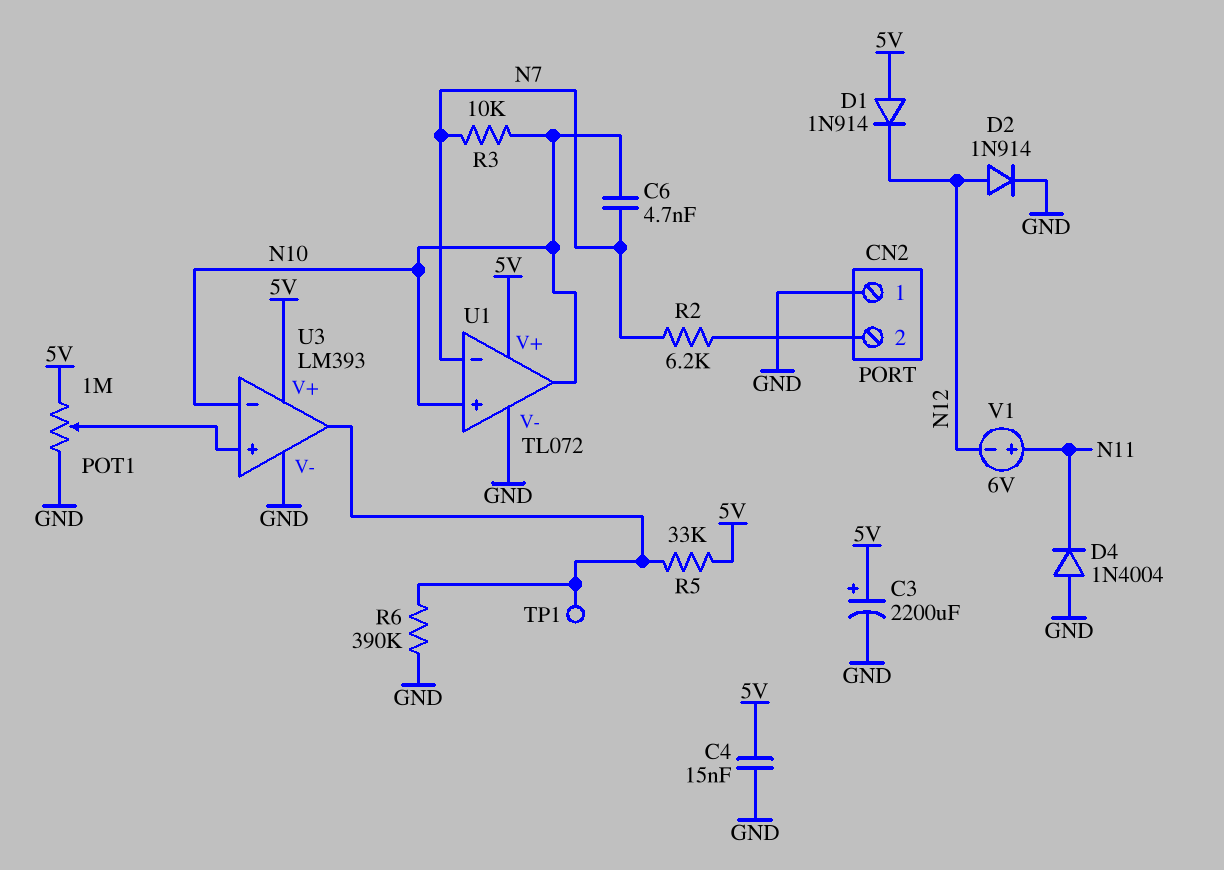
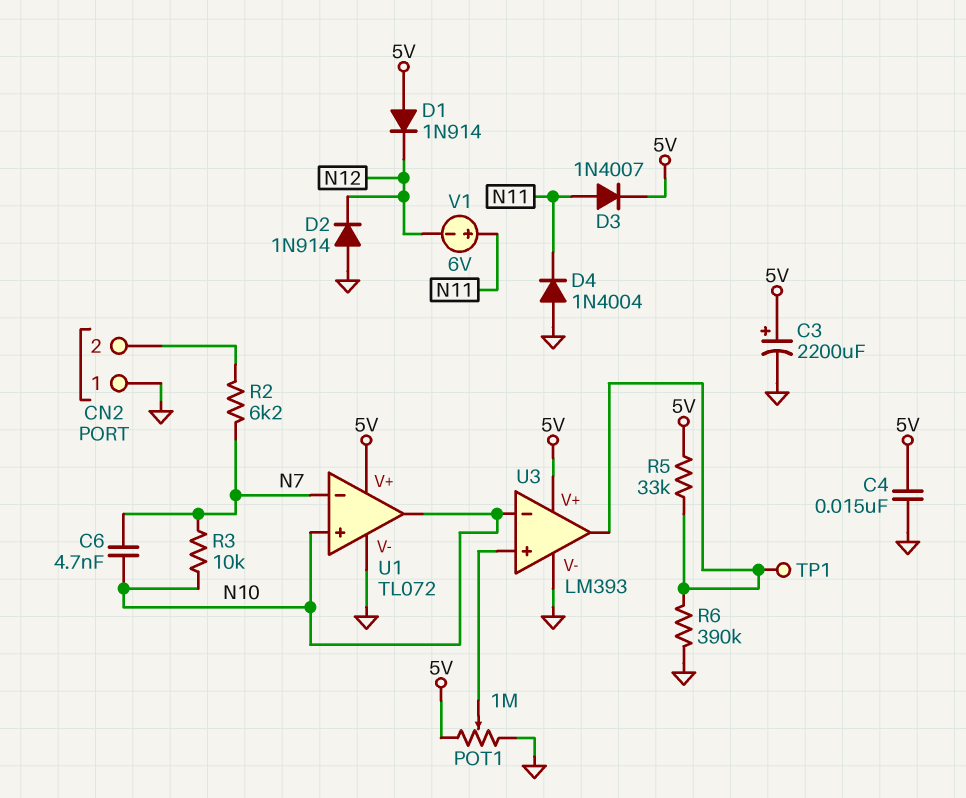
D2: diode 1N914 (A N12, K GND) -> diode 1N914 (A GND, K N12)
D3: none -> diode 1N4007 (A N11, K 5V)

